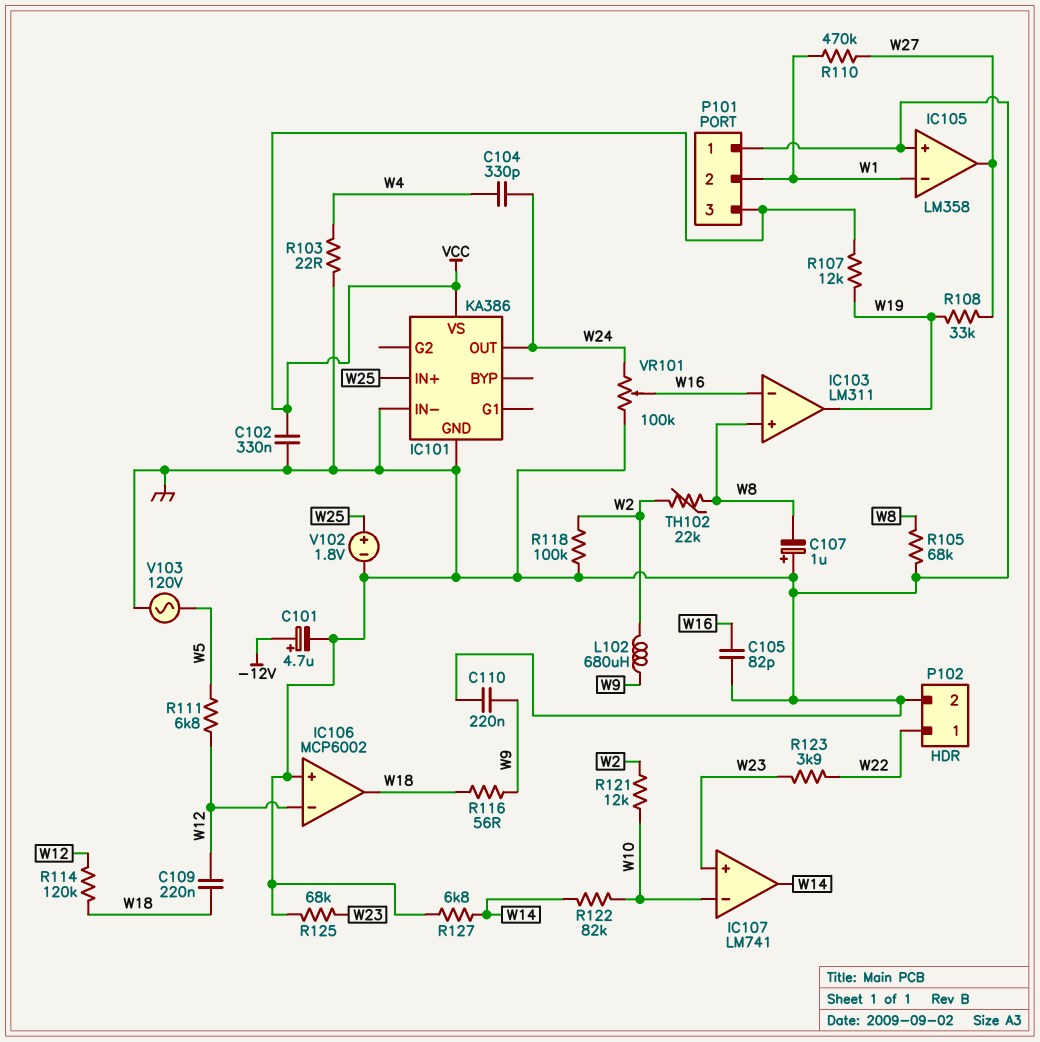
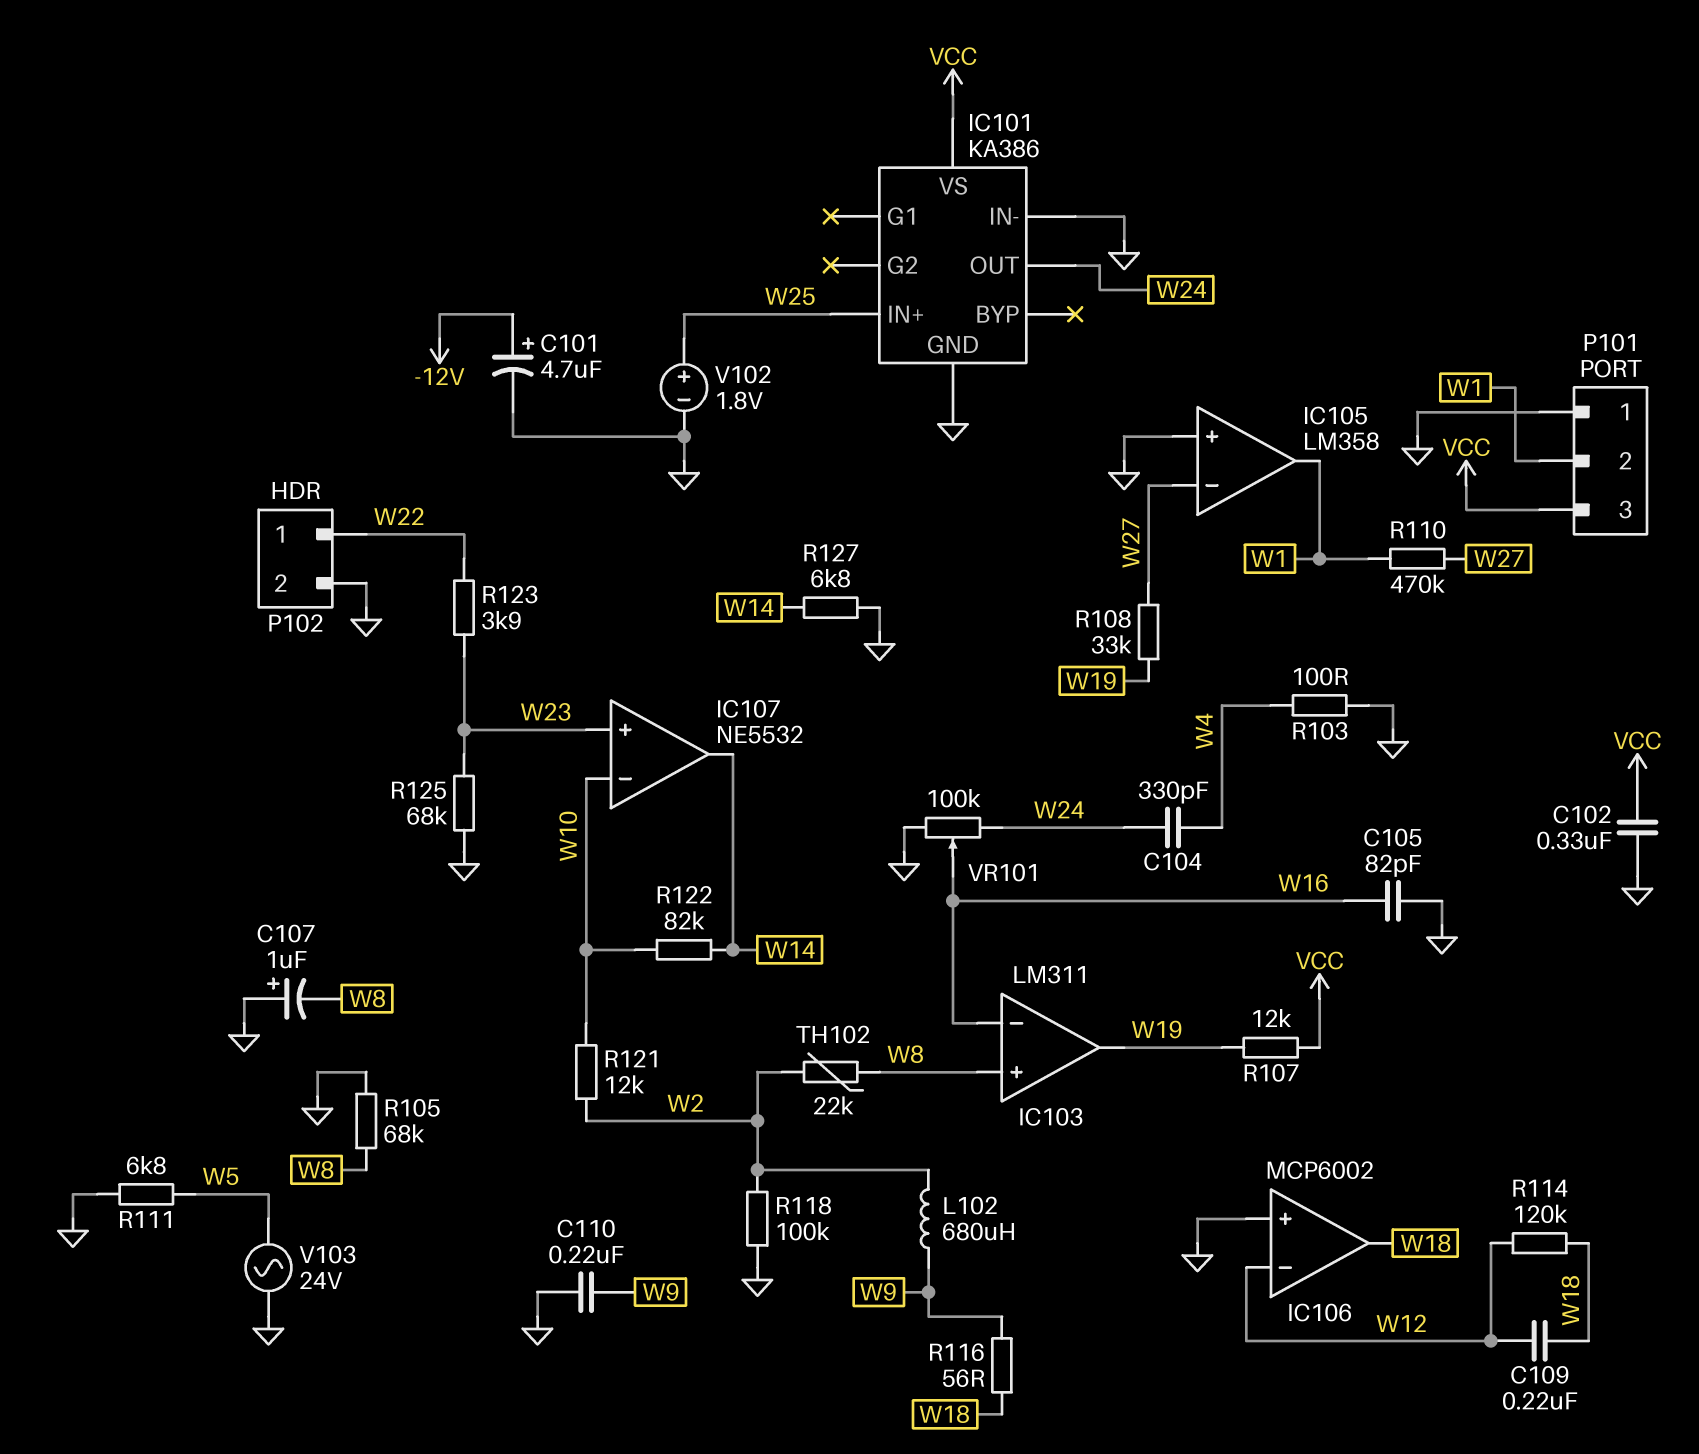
IC105 pin in-: W1 -> W27
IC105 pin out: W27 -> W1
IC107: LM741 -> NE5532
R103: 22 (GND, W4) -> 100 (GND, W4)
R111: 6.8k (W5, W12) -> 6.8k (GND, W5)
V103: AC 120V (GND, W5) -> AC 24V (GND, W5)

